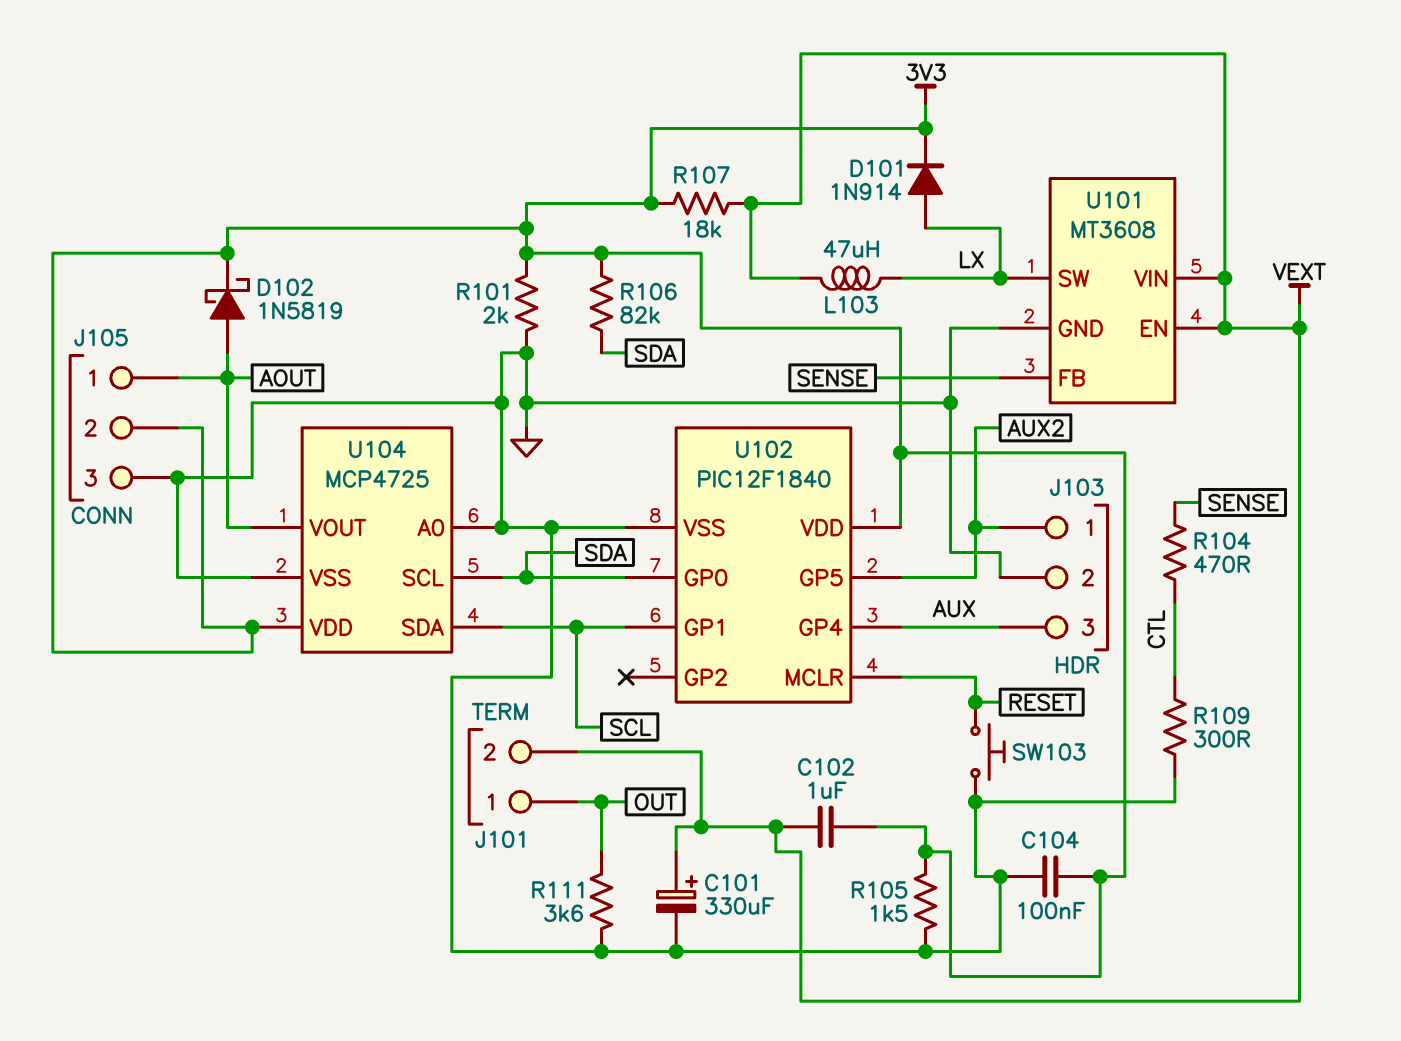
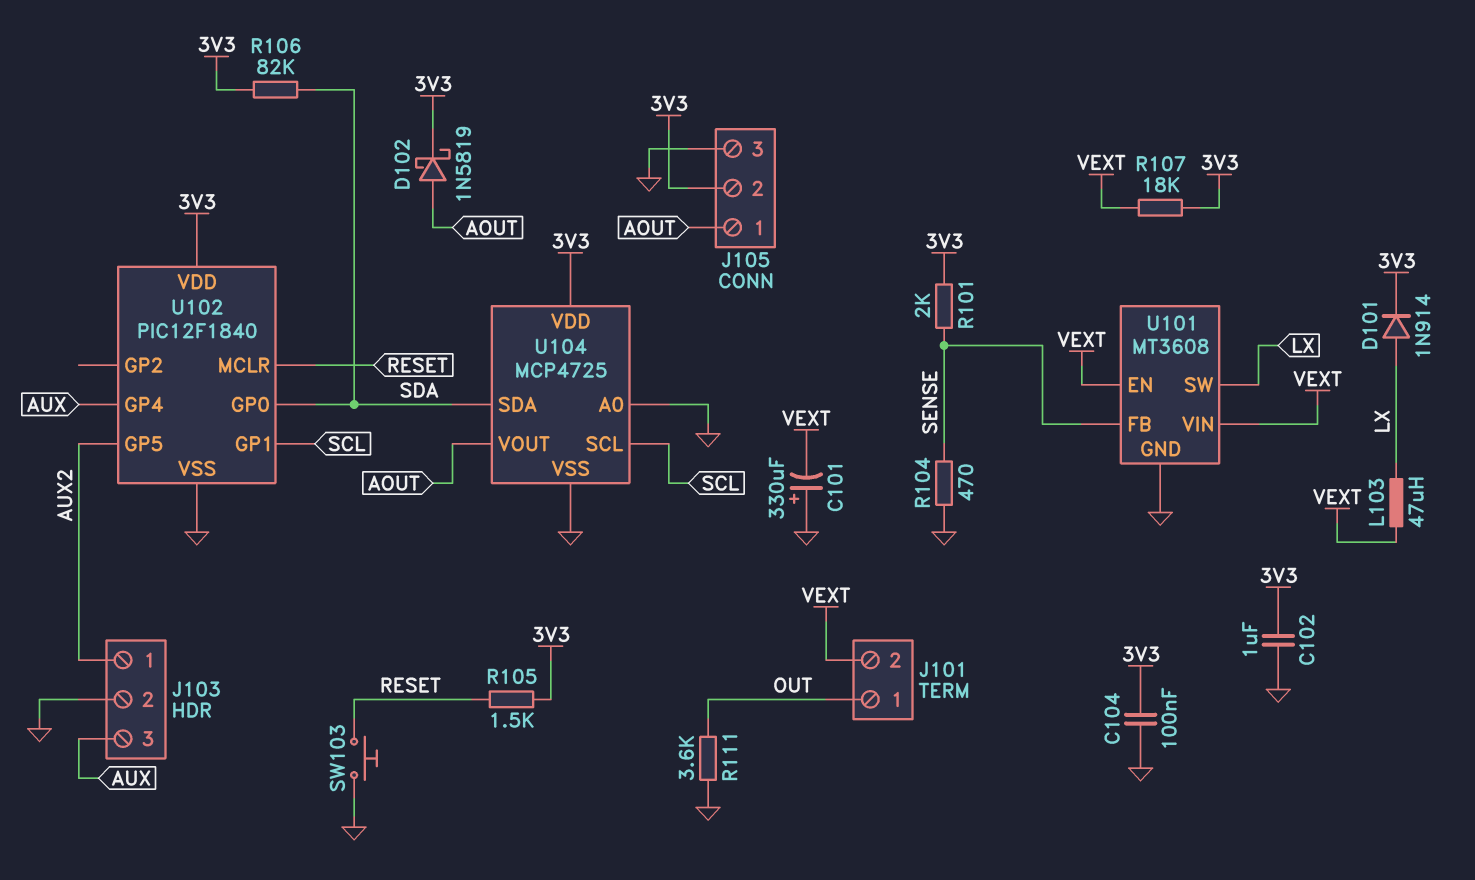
C101: 330uF (plus VEXT, minus GND) -> 330uF (plus GND, minus VEXT)
C102: 1uF (3V3, VEXT) -> 1uF (3V3, GND)
R101: 2k (3V3, GND) -> 2k (3V3, SENSE)
R104: 470 (CTL, SENSE) -> 470 (GND, SENSE)
R105: 1.5k (3V3, GND) -> 1.5k (3V3, RESET)
R109: 300 (CTL, GND) -> none
U104 pin SCL: SDA -> SCL
U104 pin SDA: SCL -> SDA

